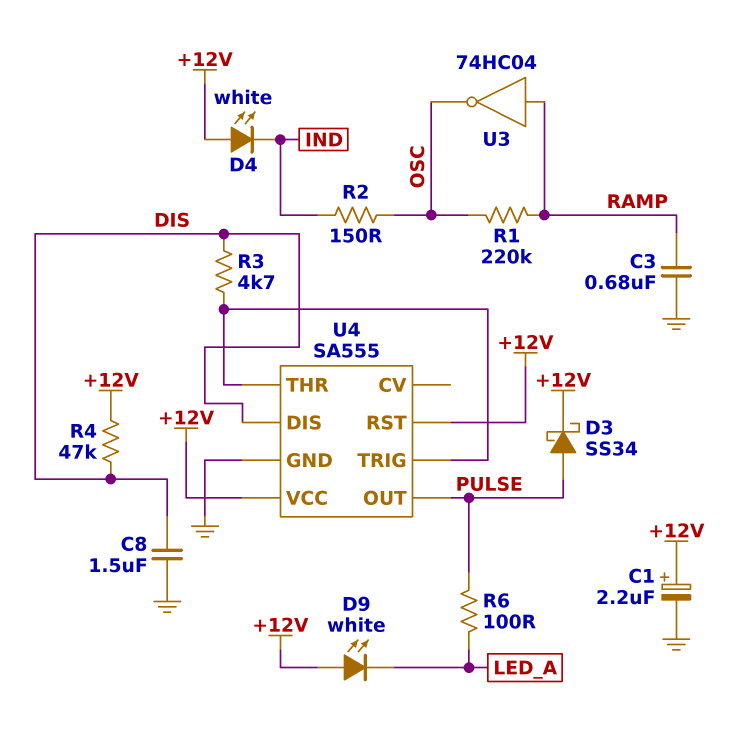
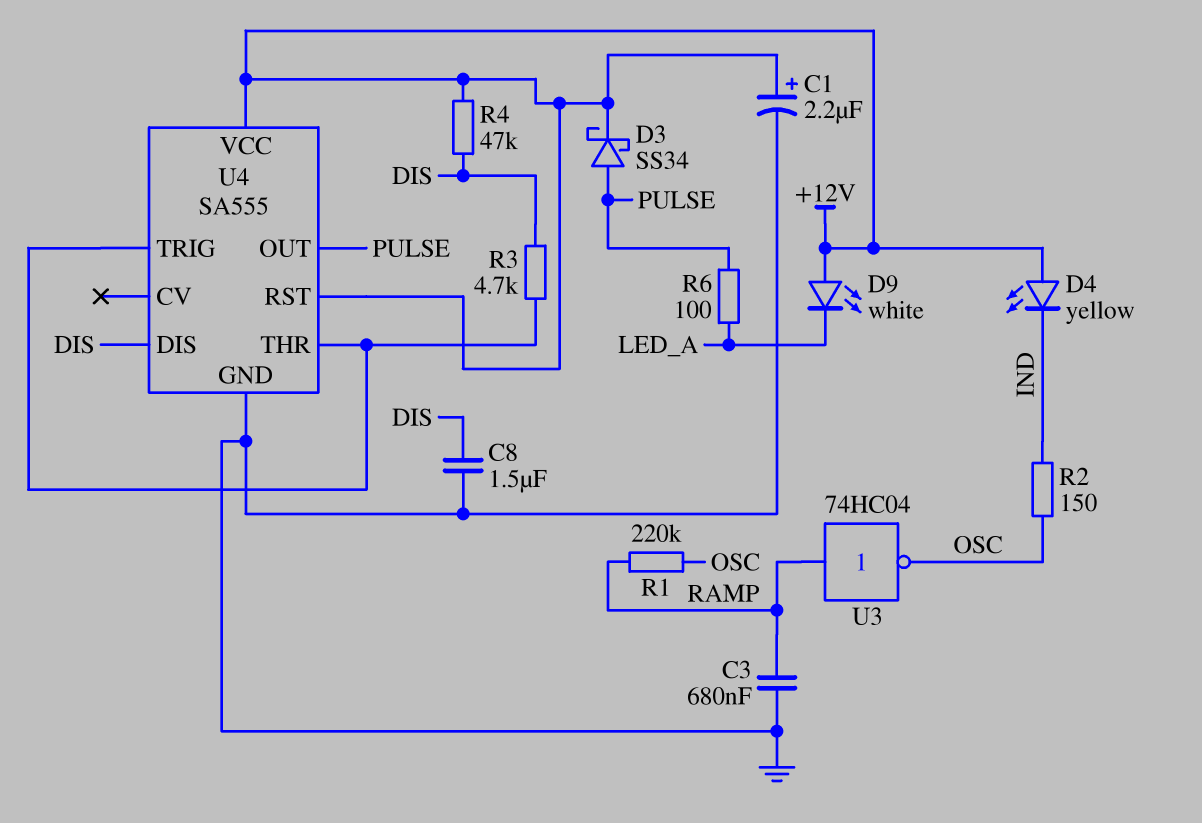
D4: LED white (A +12V, K IND) -> LED yellow (A +12V, K IND)

